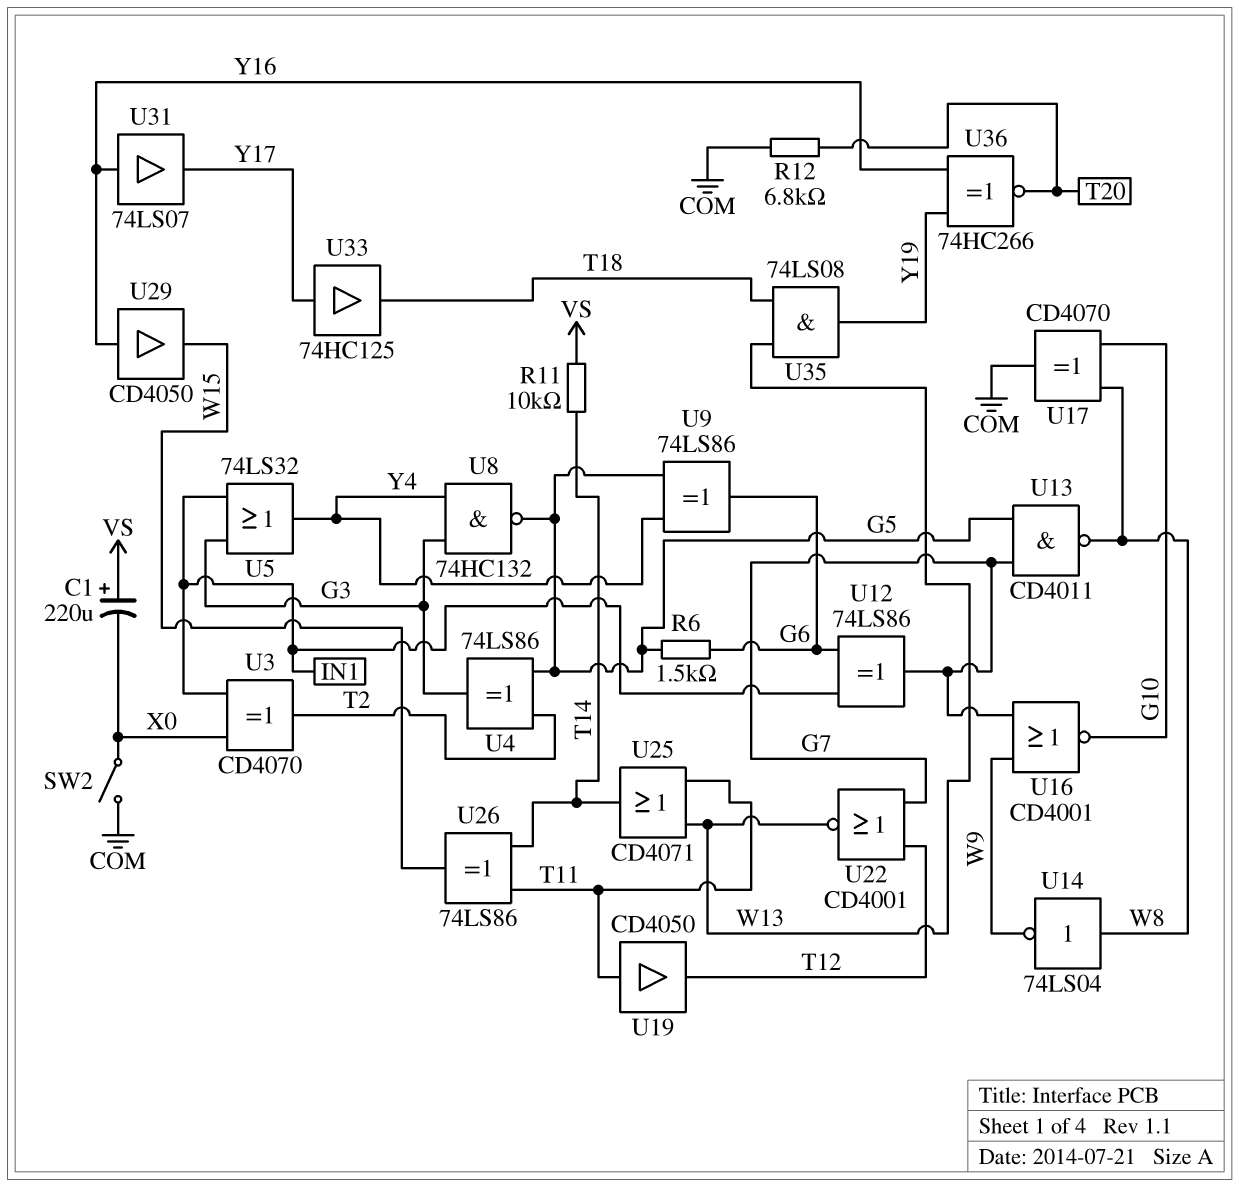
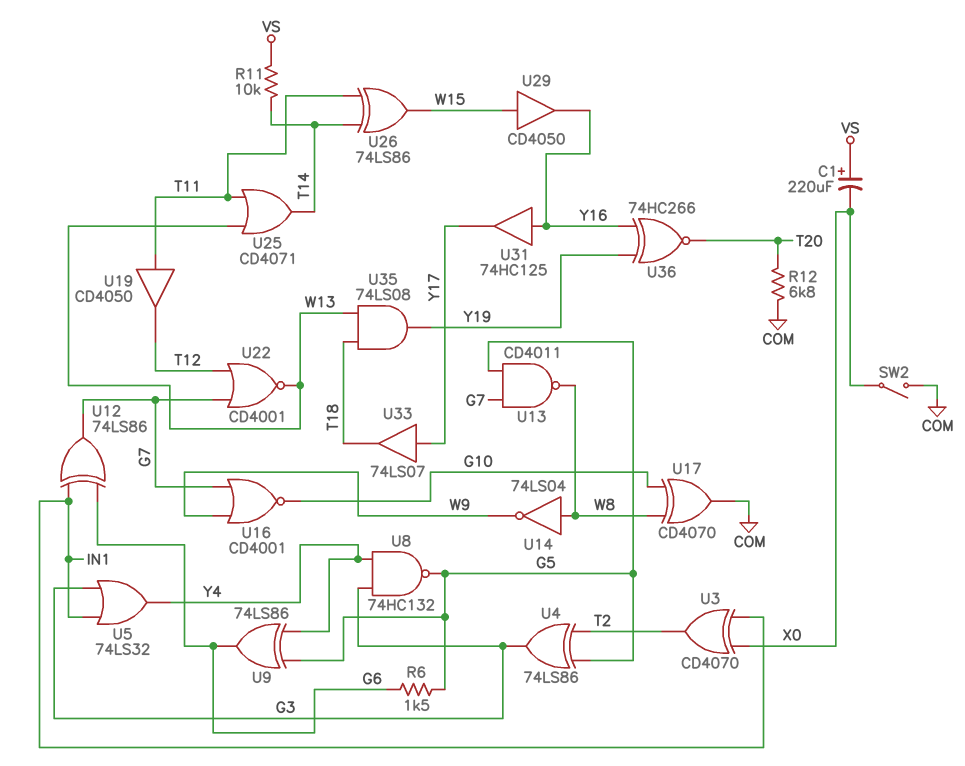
U29: buffer CD4050 (in Y16, out W15) -> buffer CD4050 (in W15, out Y16)
U31: buffer 74LS07 (in Y16, out Y17) -> buffer 74HC125 (in Y16, out Y17)
U33: buffer 74HC125 (in Y17, out T18) -> buffer 74LS07 (in Y17, out T18)

